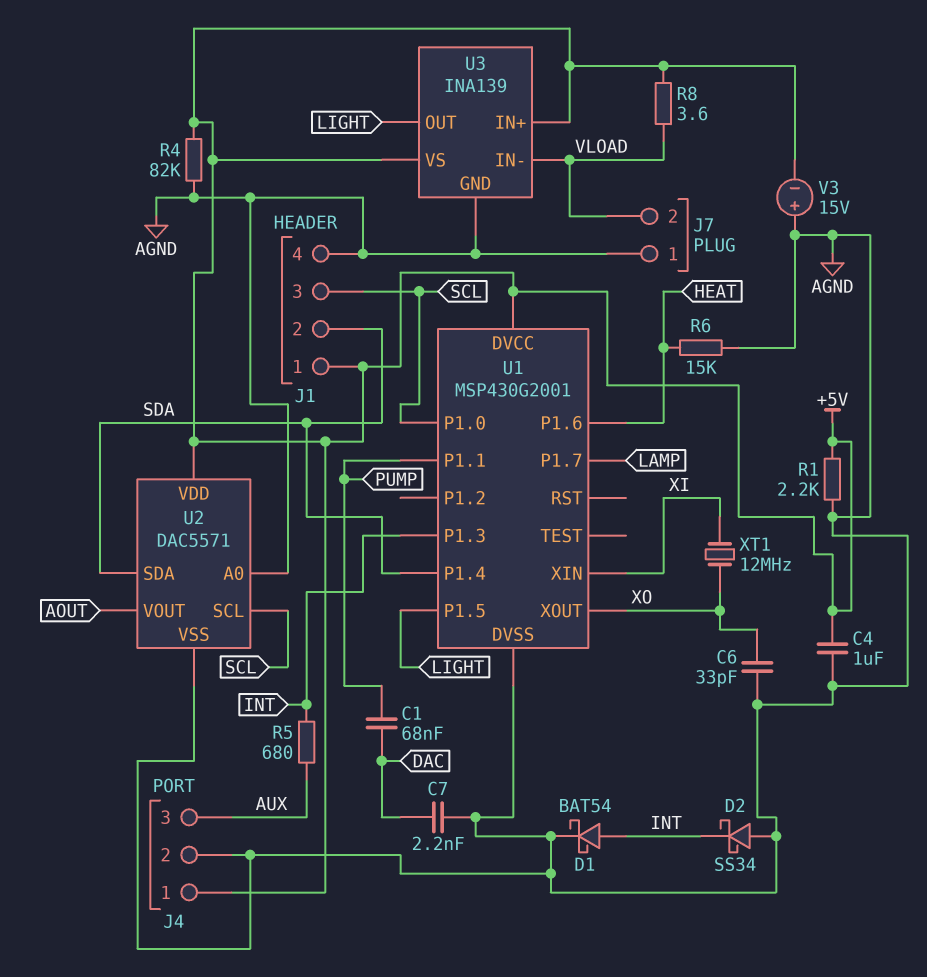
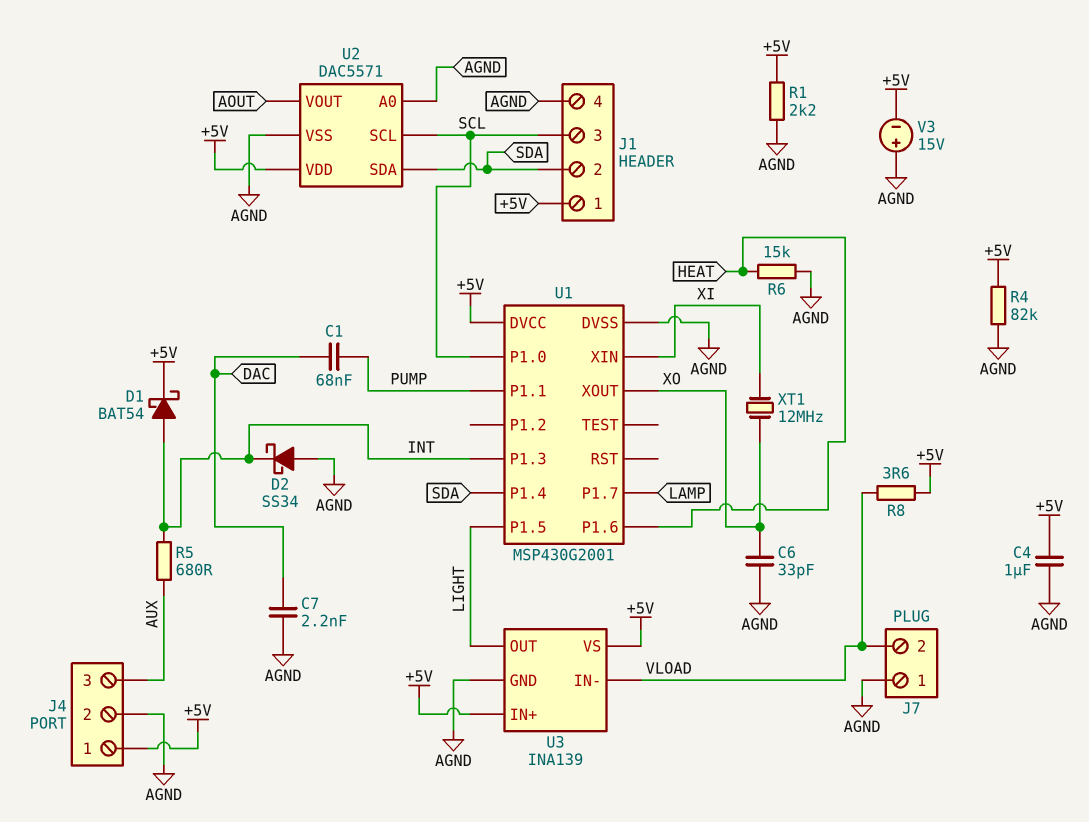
D1: schottky BAT54 (A INT, K AGND) -> schottky BAT54 (A INT, K +5V)

